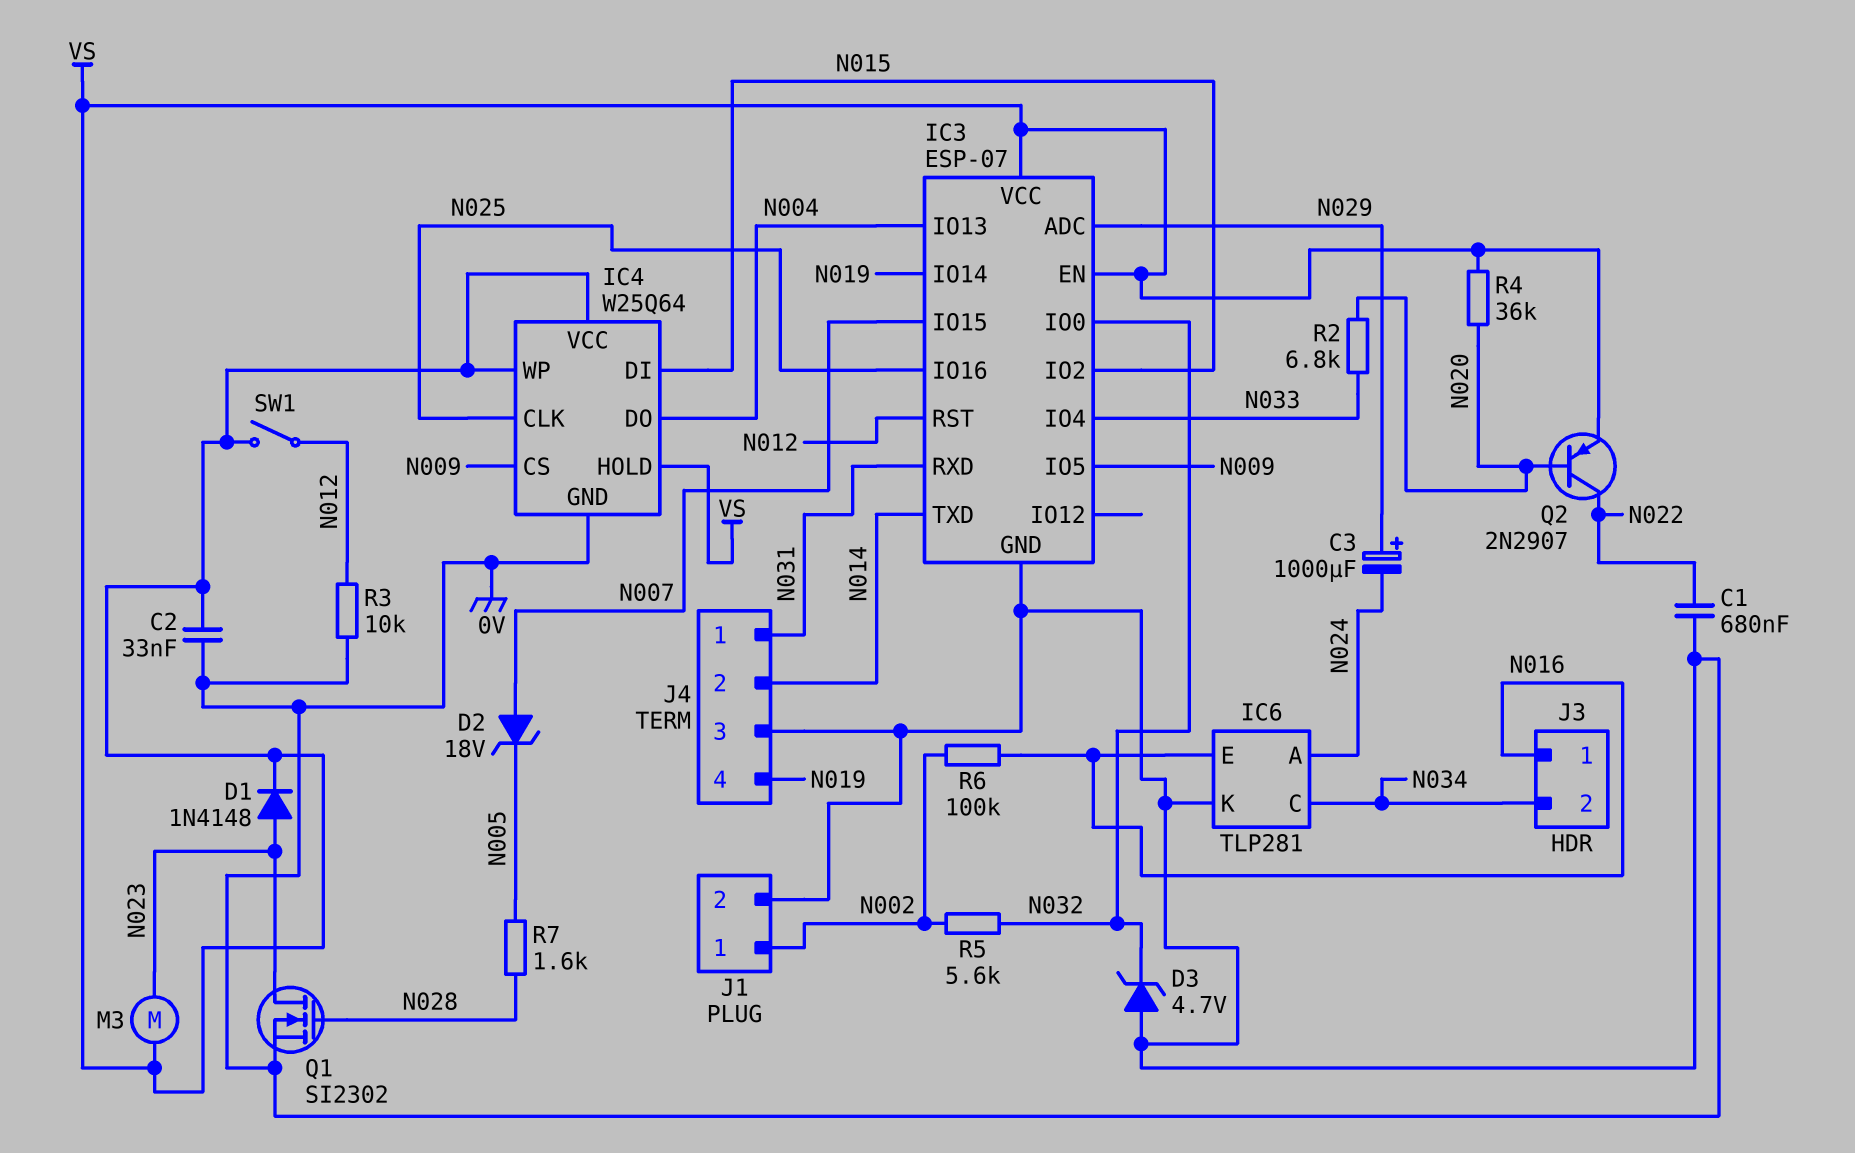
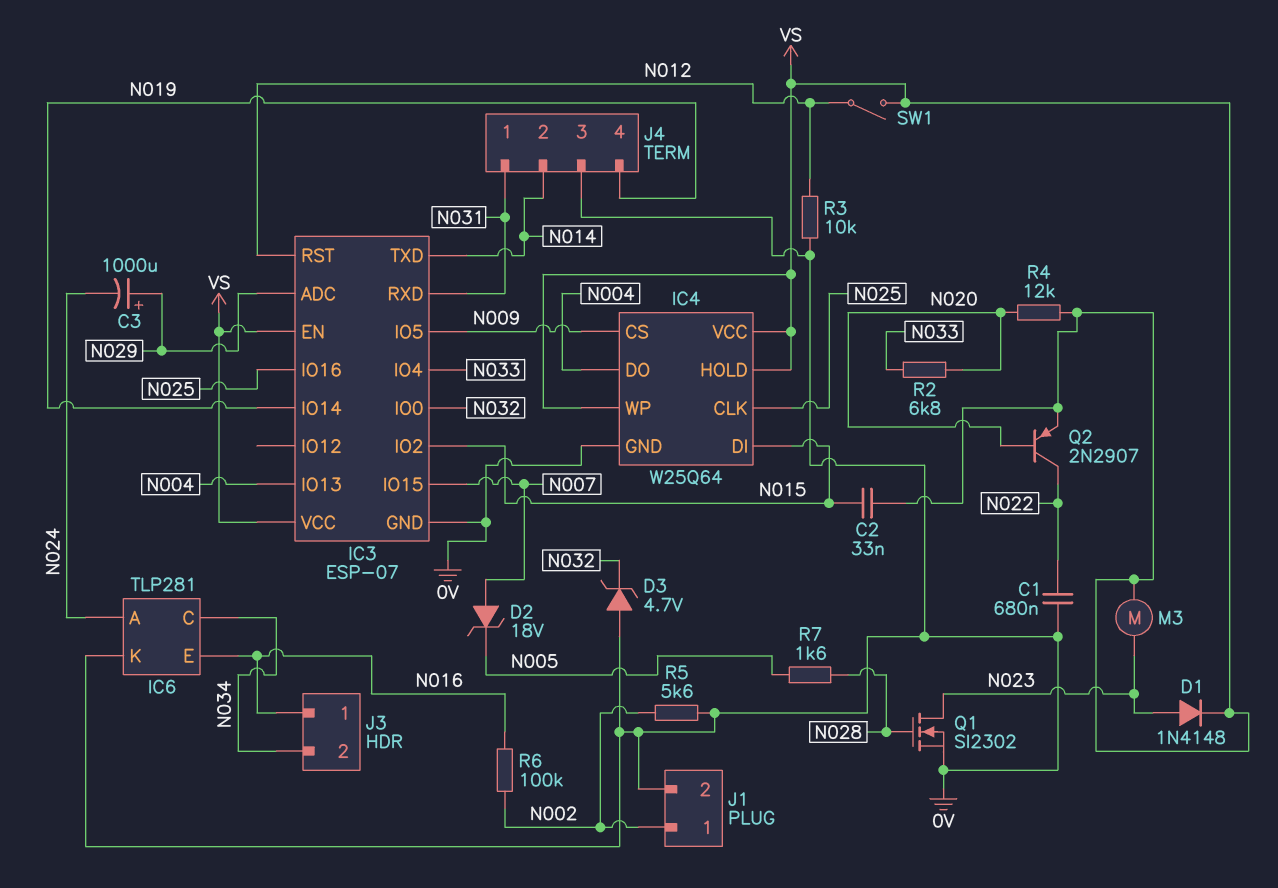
C2: 33nF (0V, VS) -> 33nF (N015, VS)
R4: 36k (N020, VS) -> 12k (N020, VS)
R5: 5.6k (N002, N032) -> 5.6k (0V, N002)

